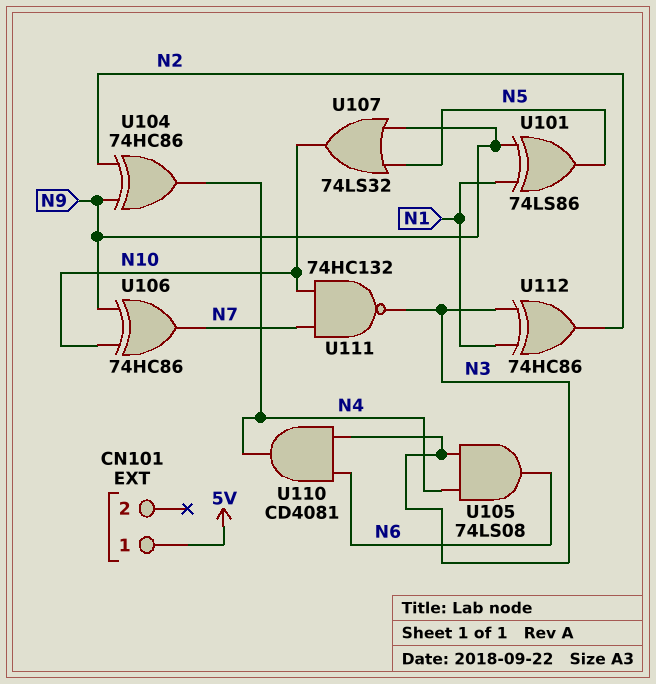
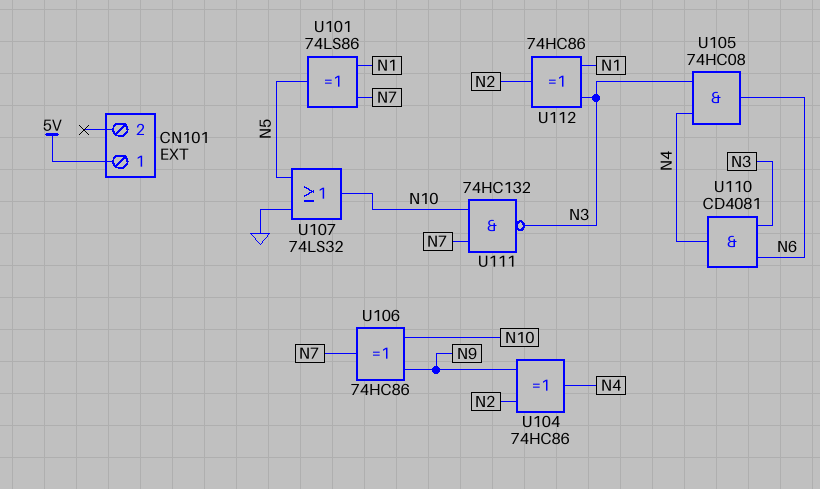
U101: XOR 74LS86 (in N1, in N9, out N5) -> XOR 74LS86 (in N1, in N7, out N5)
U105: AND 74LS08 (in N3, in N4, out N6) -> AND 74HC08 (in N3, in N4, out N6)
U107: OR 74LS32 (in N5, in N9, out N10) -> OR 74LS32 (in GND, in N5, out N10)

